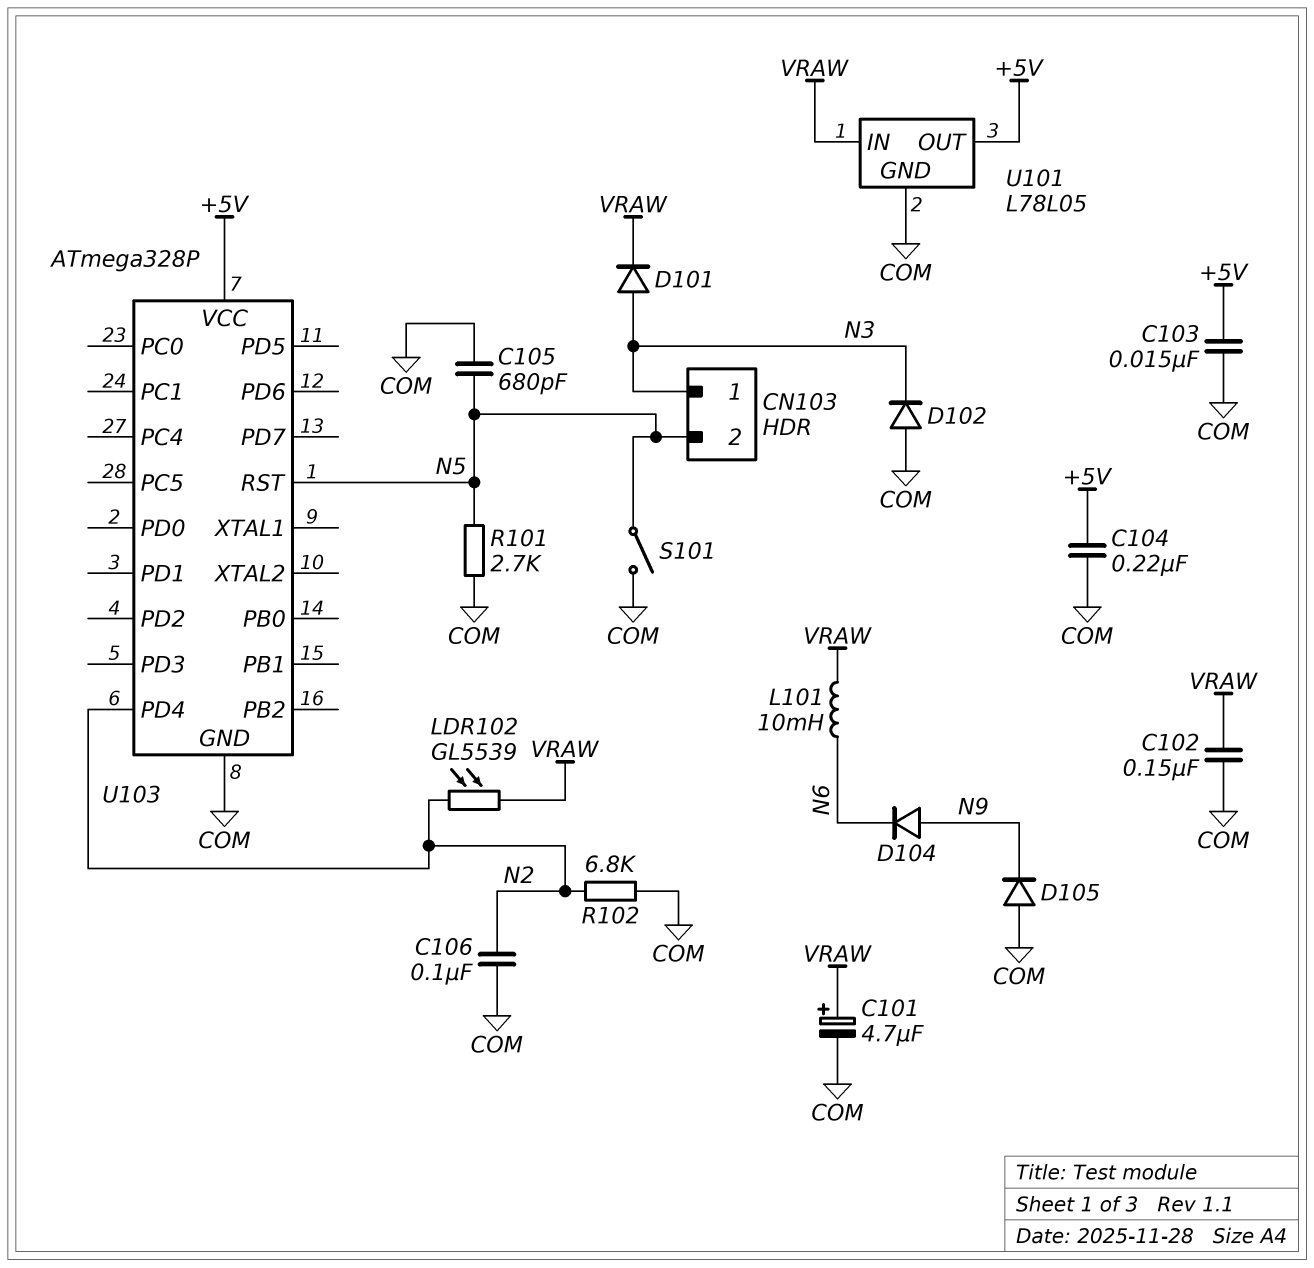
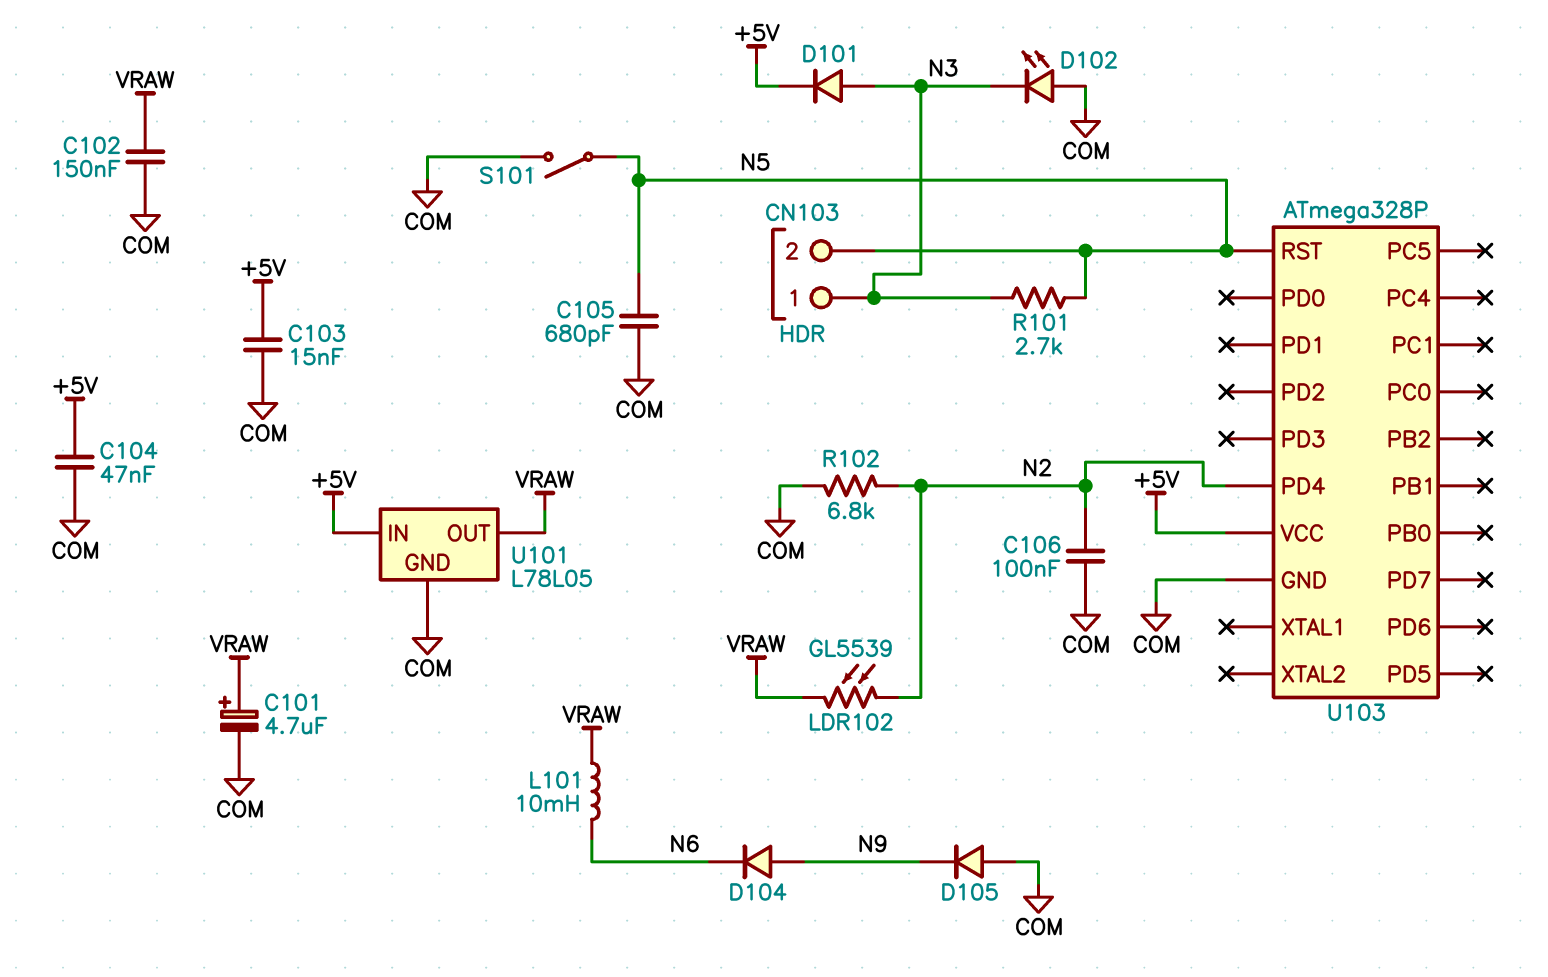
C104: 220nF (+5V, COM) -> 47nF (+5V, COM)
D101: diode (A N3, K VRAW) -> diode (A N3, K +5V)
D102: diode (A COM, K N3) -> LED (A COM, K N3)
R101: 2.7k (COM, N5) -> 2.7k (N3, N5)
U101 pin IN: VRAW -> +5V
U101 pin OUT: +5V -> VRAW

